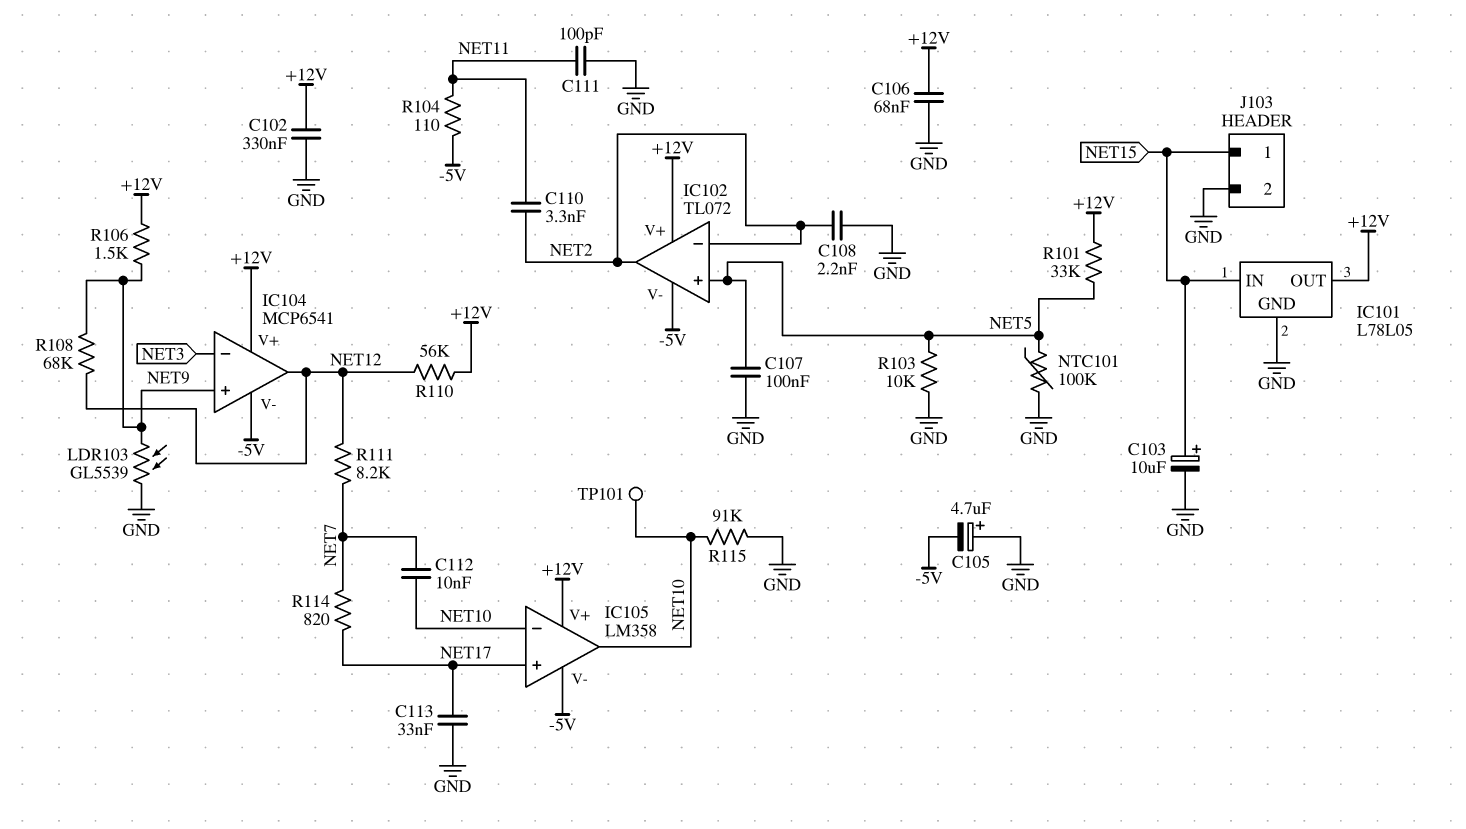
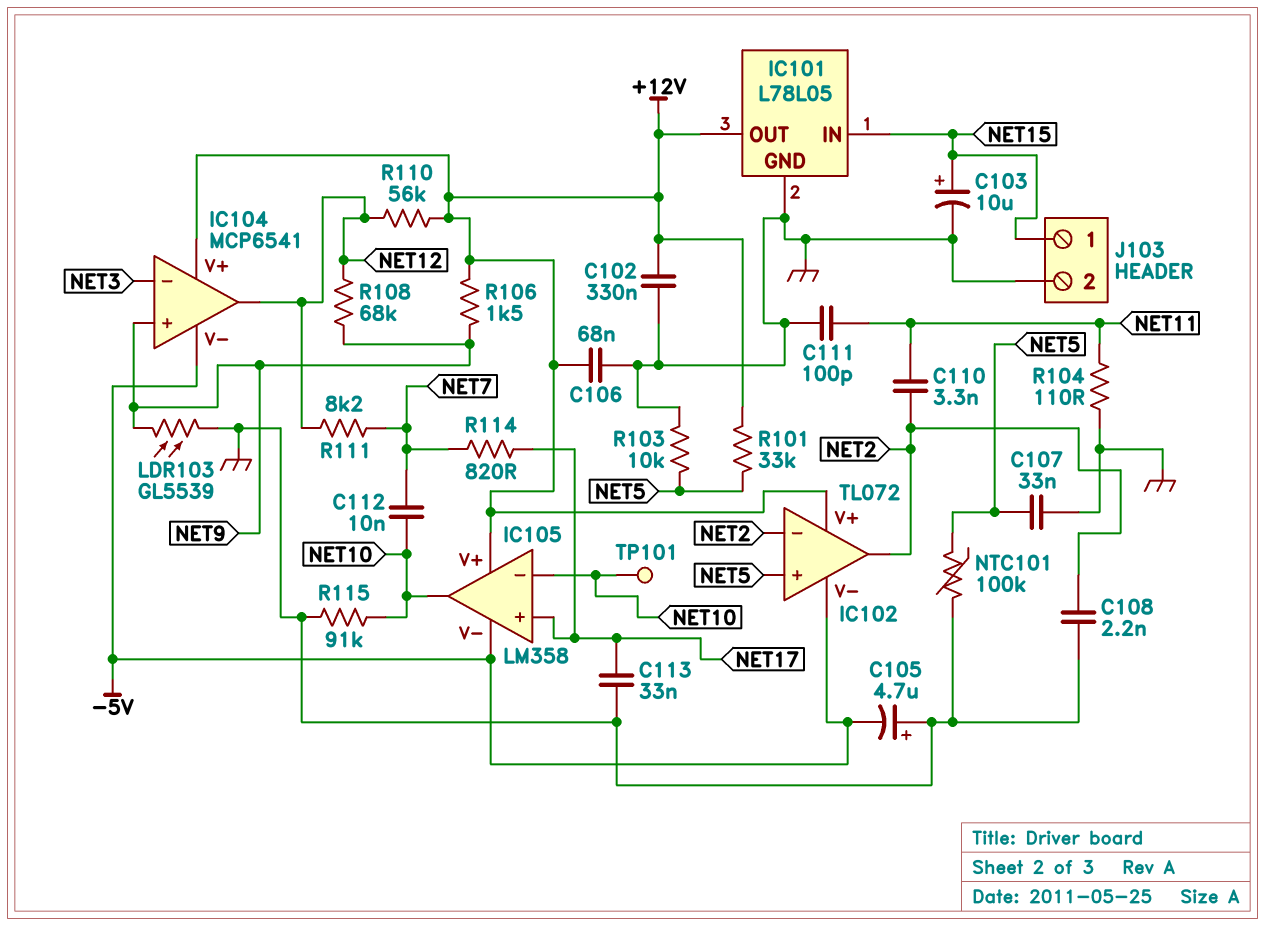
C107: 100nF (GND, NET5) -> 33nF (GND, NET5)
R104: 110 (-5V, NET11) -> 110 (GND, NET11)

